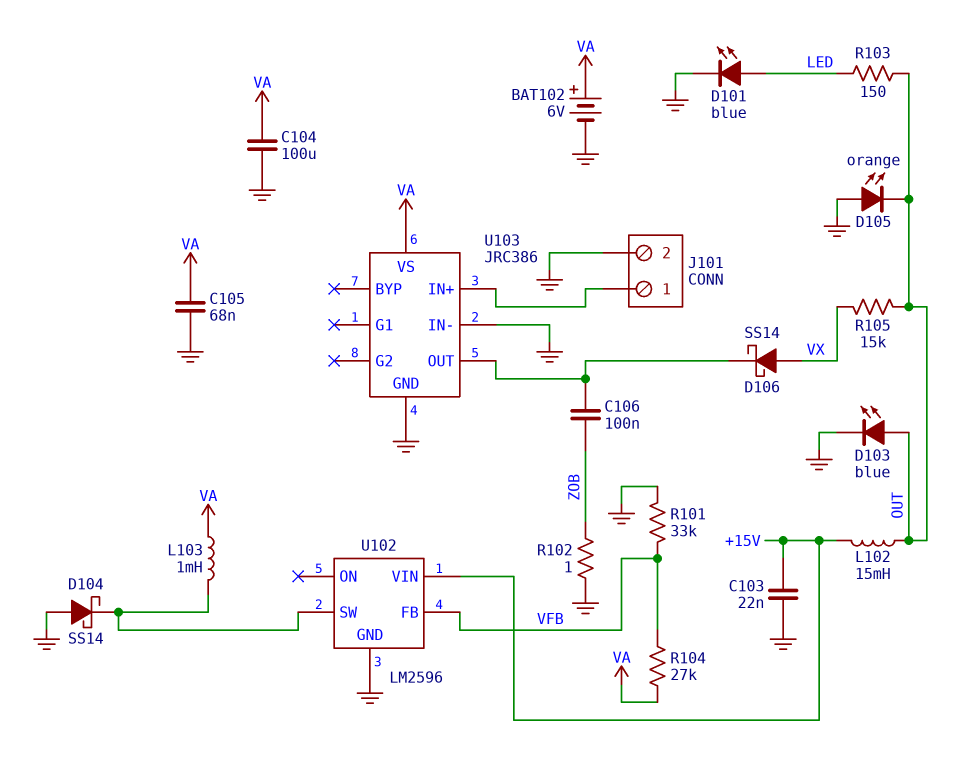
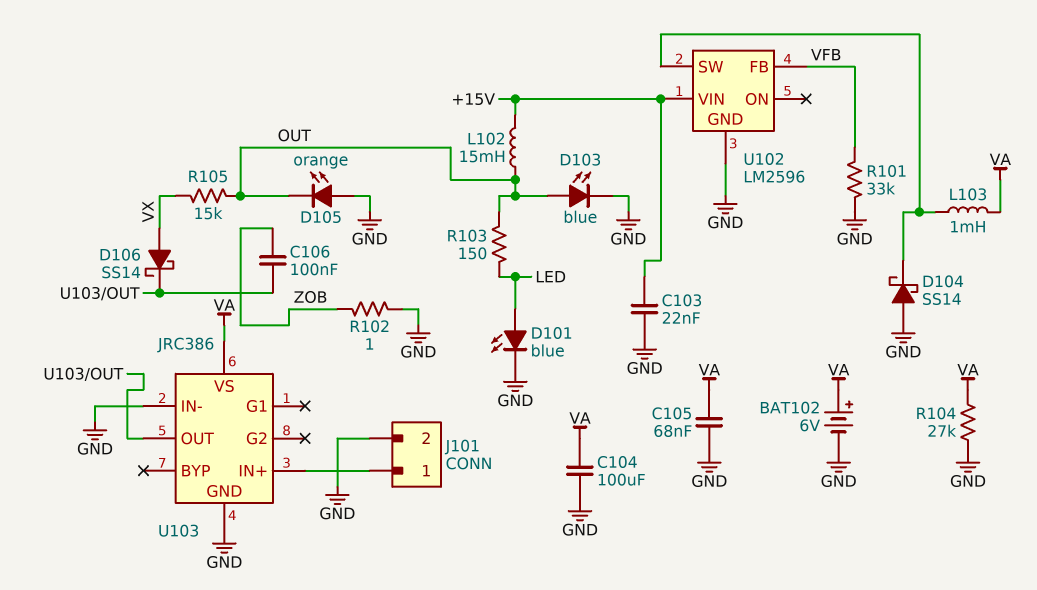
R104: 27k (VA, VFB) -> 27k (GND, VA)

